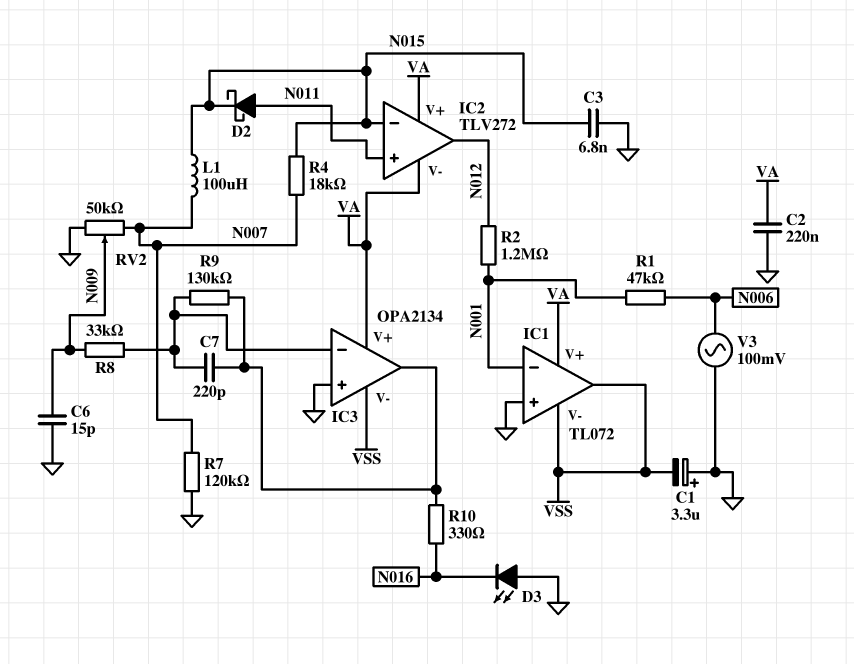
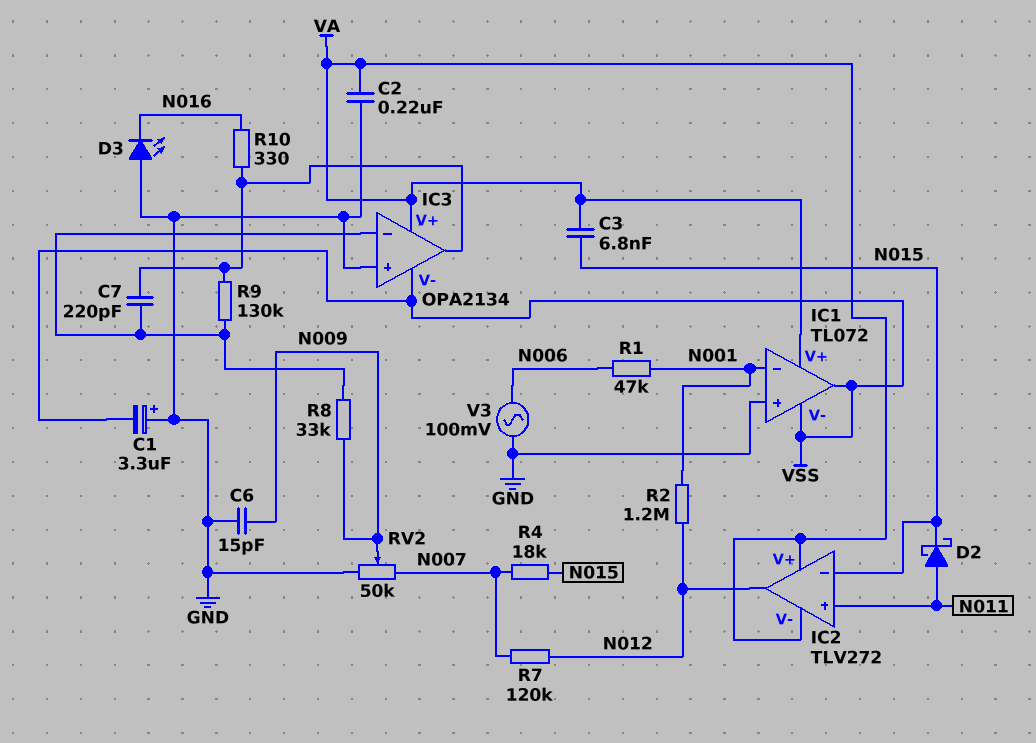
C3: 6.8nF (GND, N015) -> 6.8nF (N015, VA)
L1: 100uH (N007, N015) -> none
R7: 120k (GND, N007) -> 120k (N007, N012)

